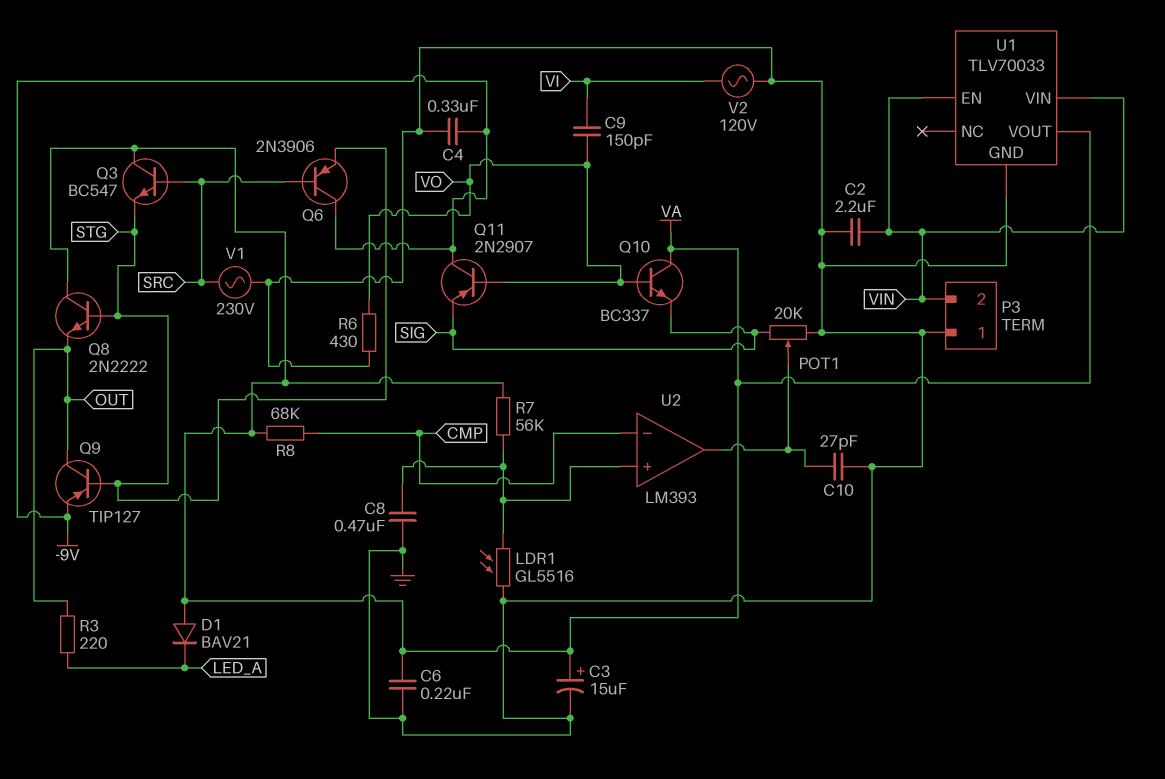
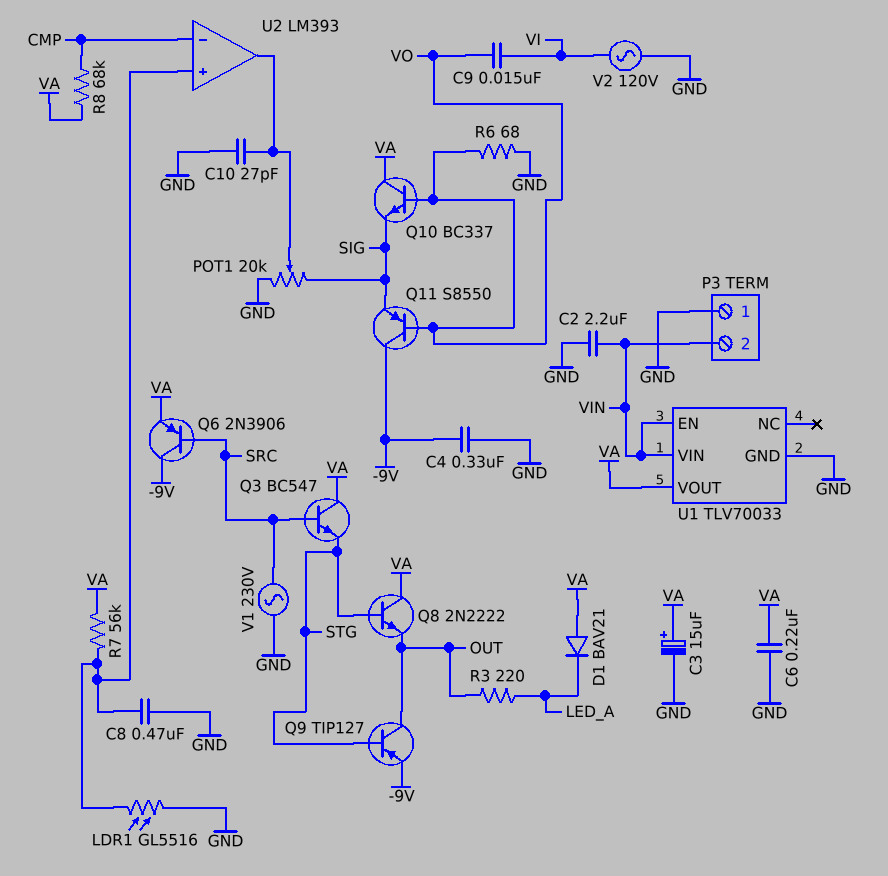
C9: 150pF (VI, VO) -> 15nF (VI, VO)
Q6: PNP 2N3906 (B SRC, C -9V, E STG) -> PNP 2N3906 (B SRC, C -9V, E VA)
Q11: PNP 2N2907 (B VO, C -9V, E SIG) -> PNP S8550 (B VO, C -9V, E SIG)
R6: 430 (GND, VO) -> 68 (GND, VO)

